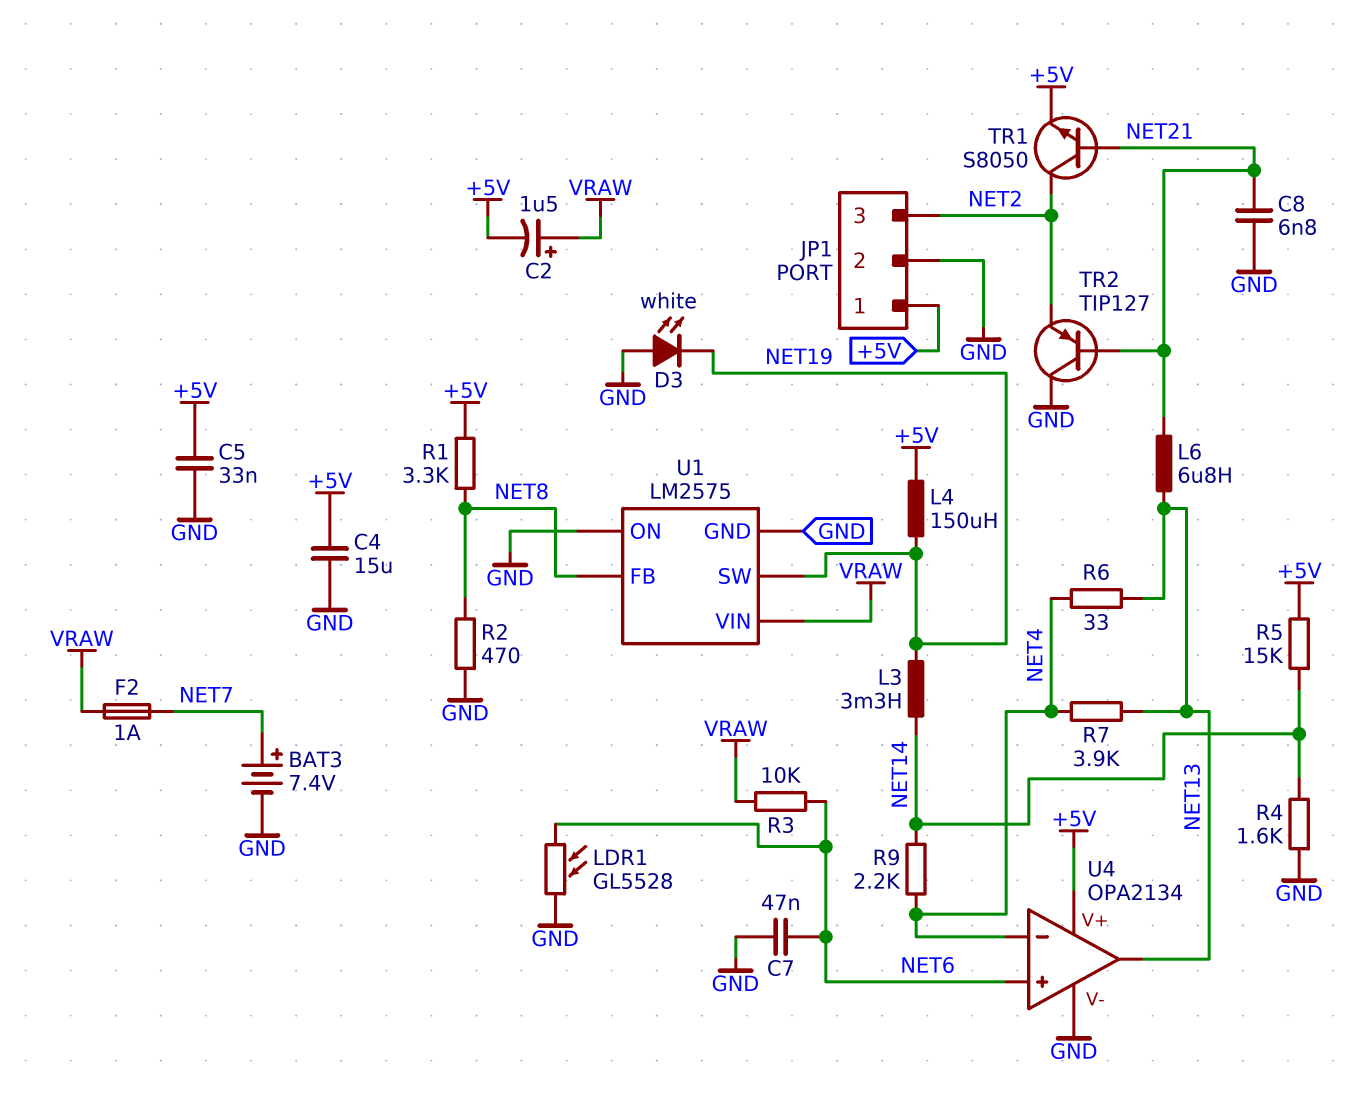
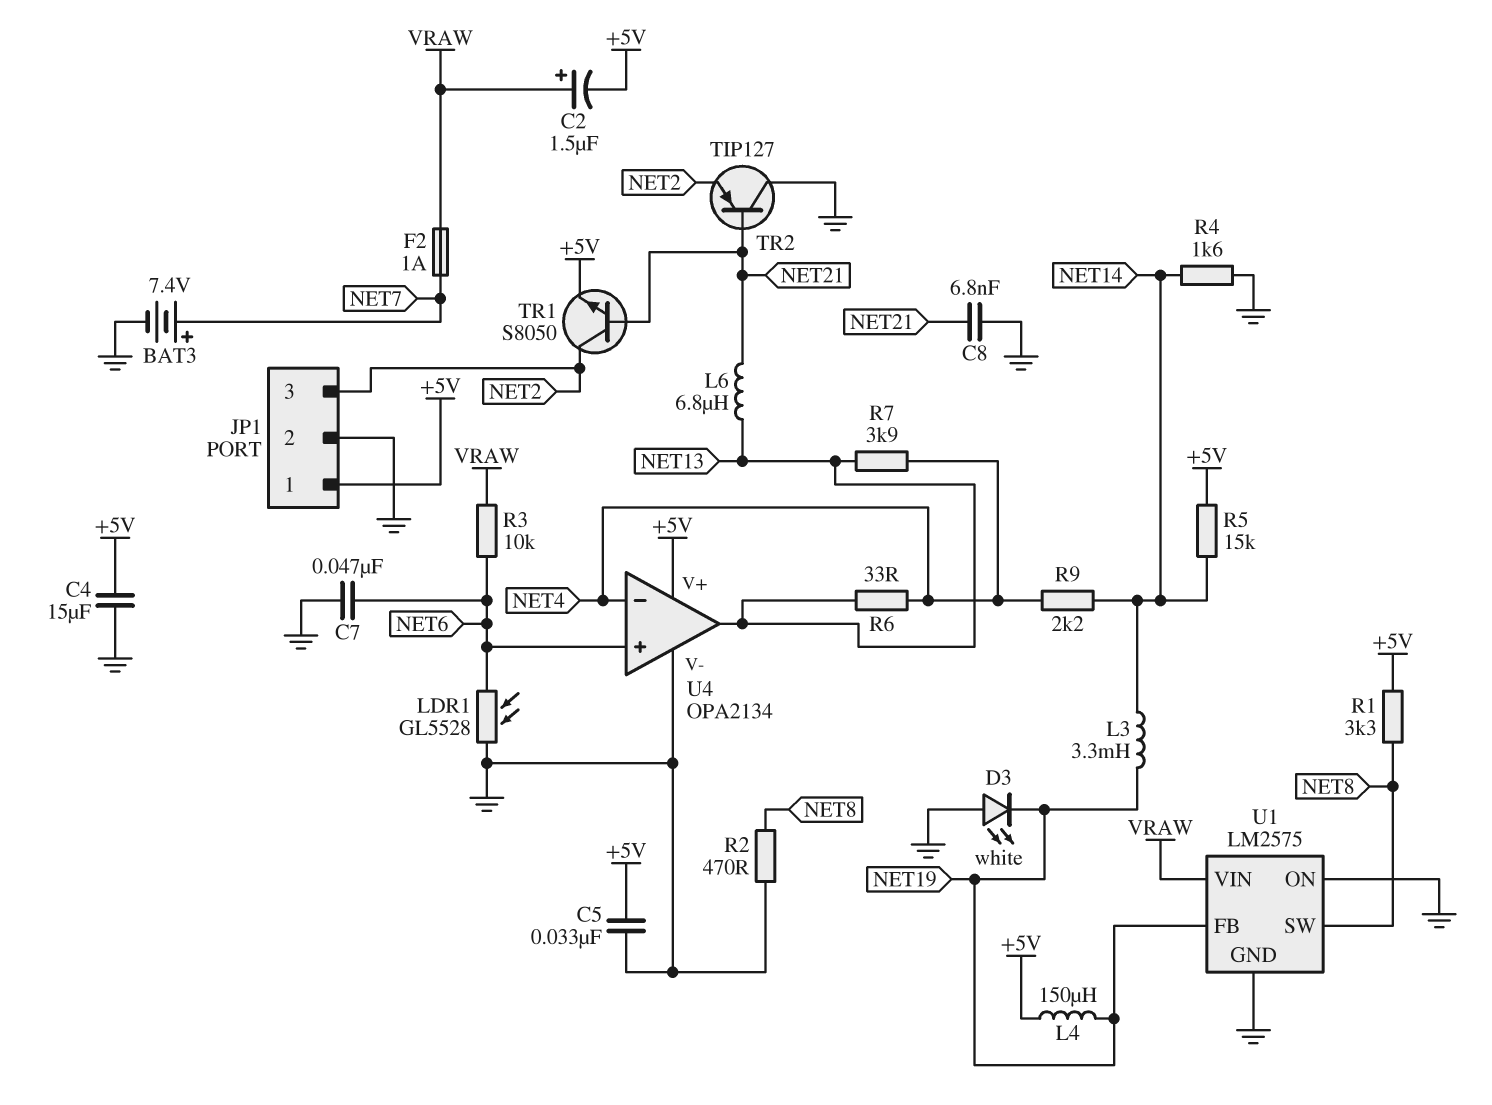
U1 pin FB: NET8 -> NET19
U1 pin SW: NET19 -> NET8

